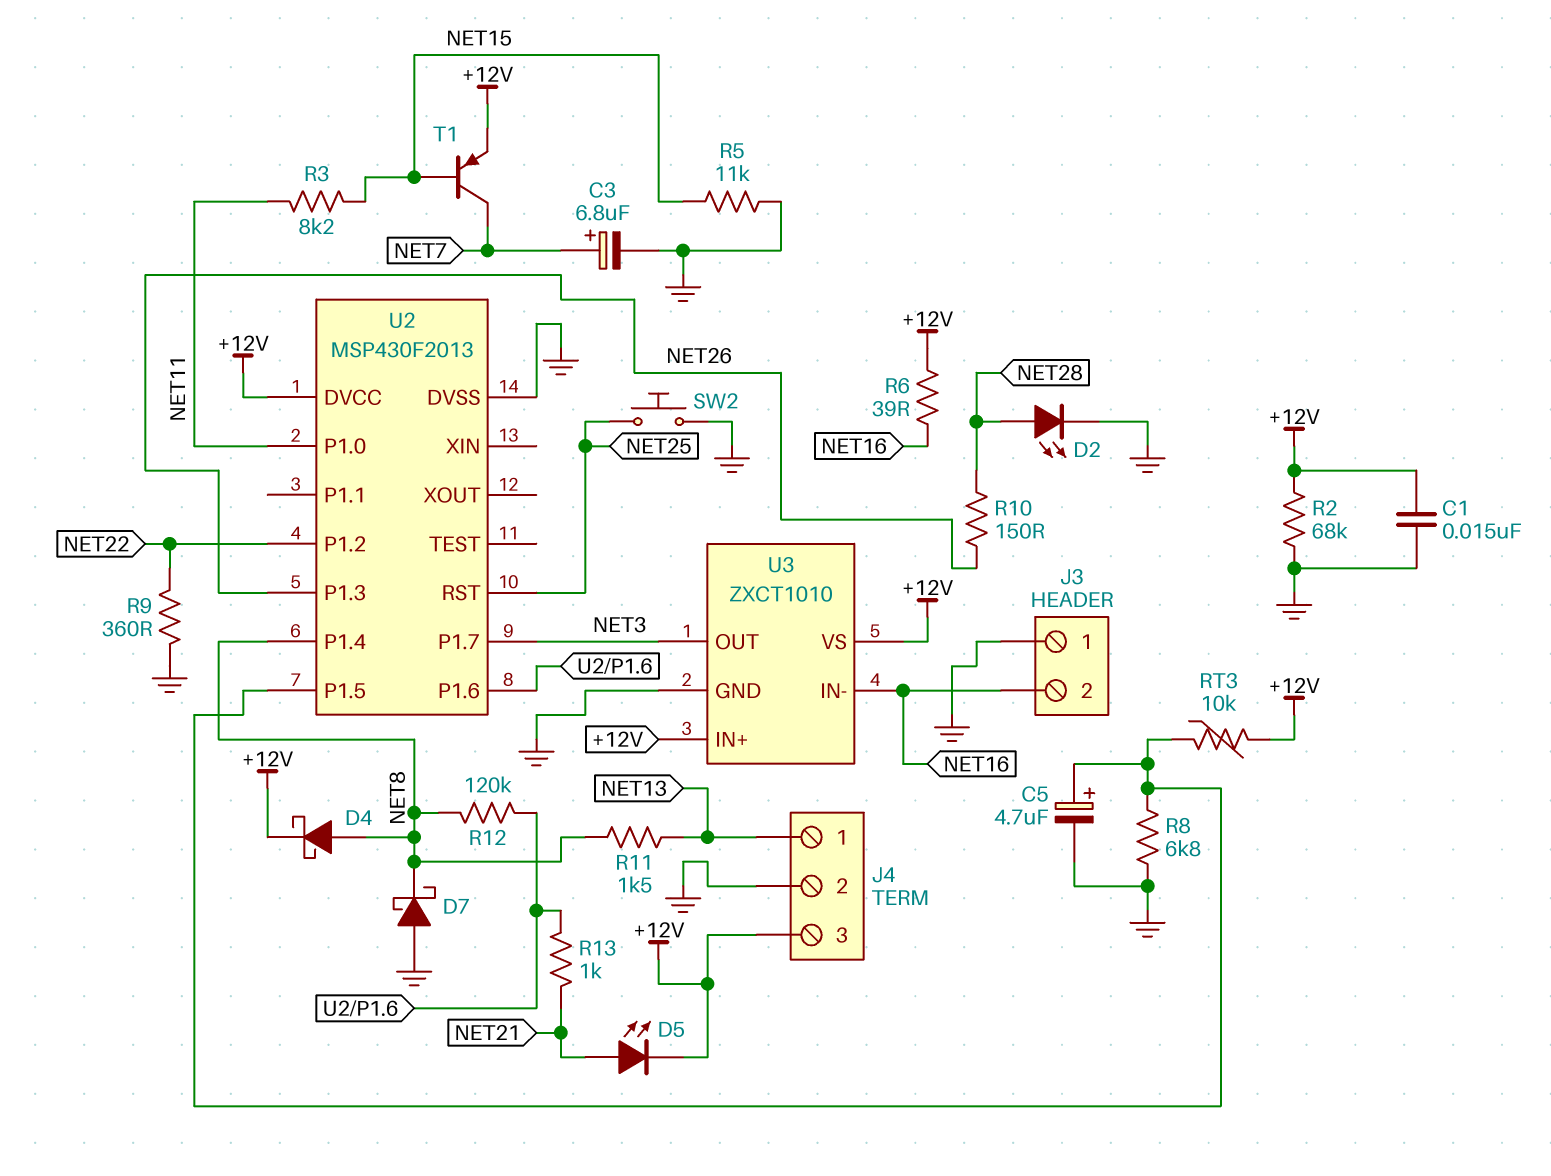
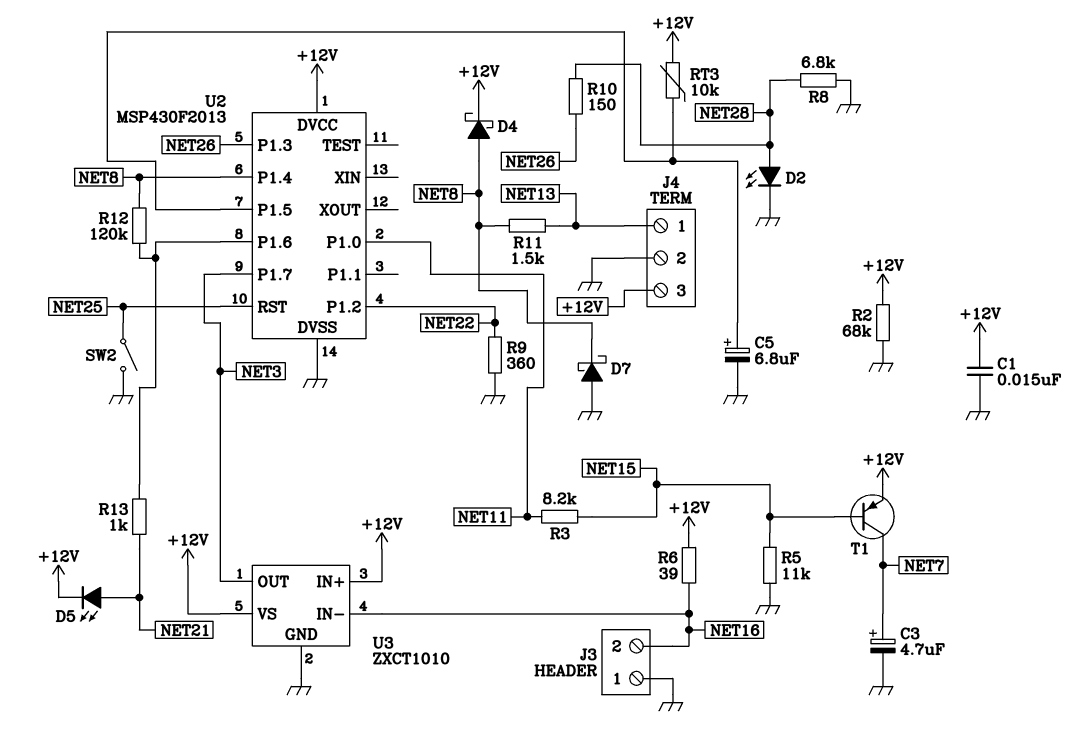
C3: 6.8uF (plus NET7, minus GND) -> 4.7uF (plus NET7, minus GND)
C5: 4.7uF (plus U2/P1.5, minus GND) -> 6.8uF (plus U2/P1.5, minus GND)
R8: 6.8k (GND, U2/P1.5) -> 6.8k (GND, NET28)
SW2: button (GND, NET25) -> switch (GND, NET25)

